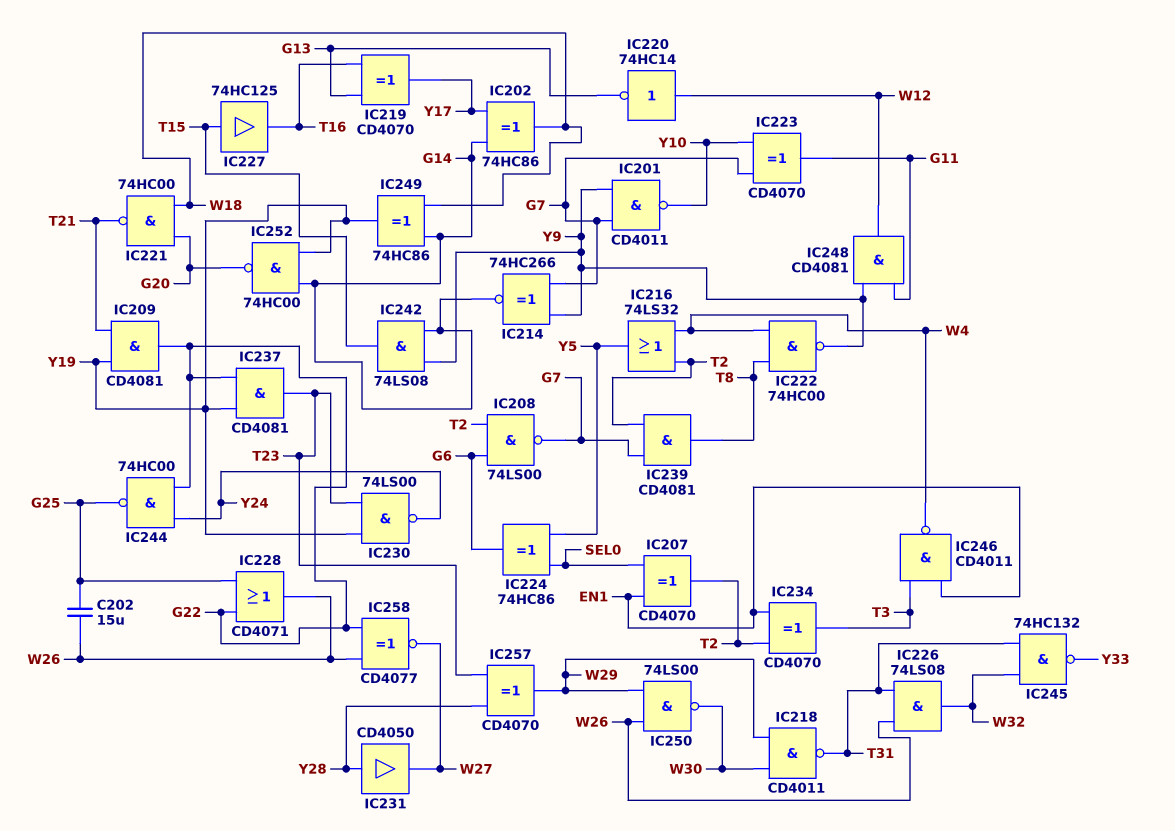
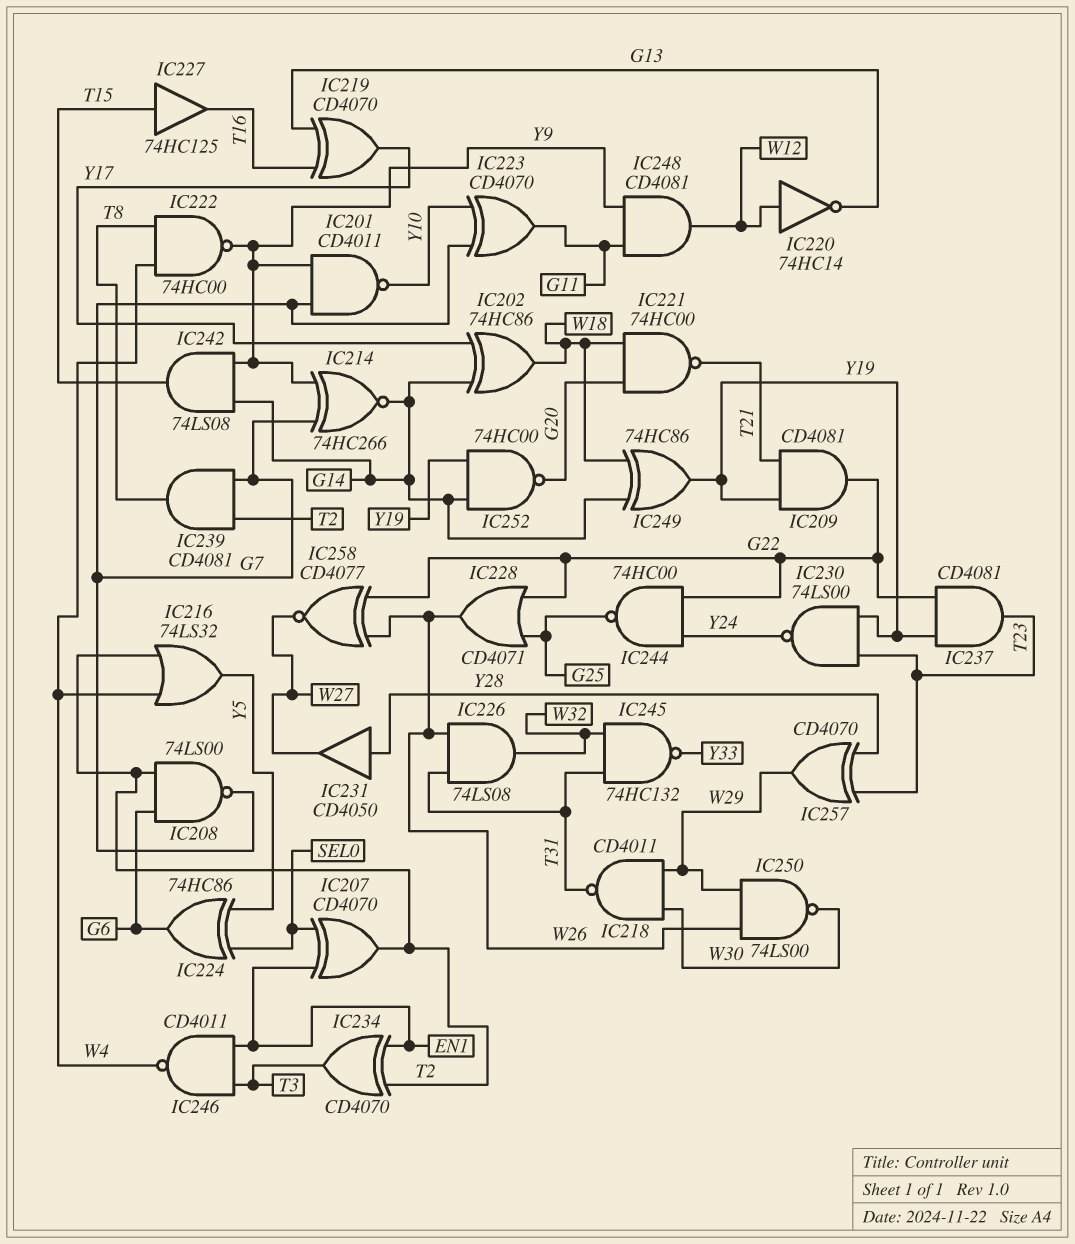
C202: 15uF (G25, W26) -> none

